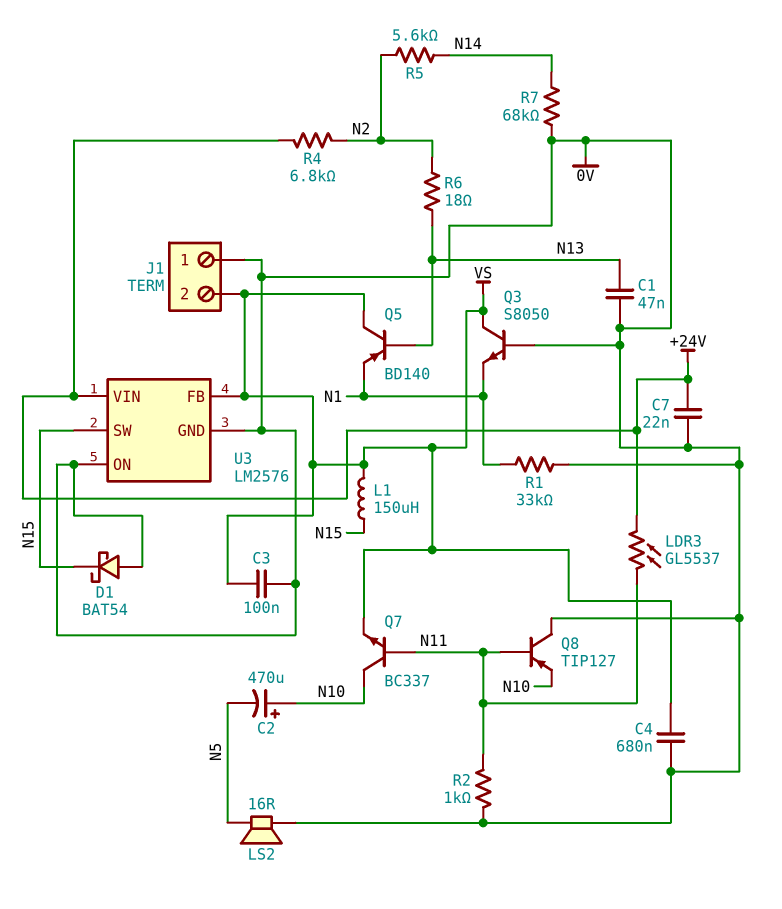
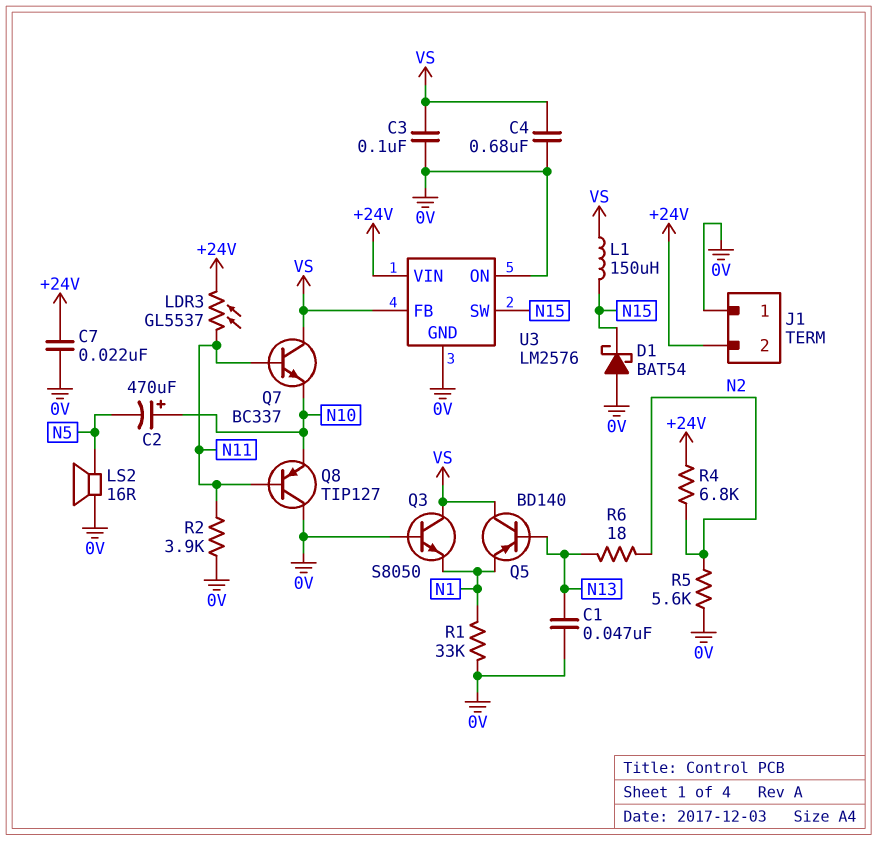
J1 pin 2: VS -> +24V
Q7: NPN BC337 (B N11, C N10, E VS) -> NPN BC337 (B N11, C VS, E N10)
R2: 1k (0V, N11) -> 3.9k (0V, N11)
R5: 5.6k (N2, N14) -> 5.6k (0V, N2)
R7: 68k (0V, N14) -> none

